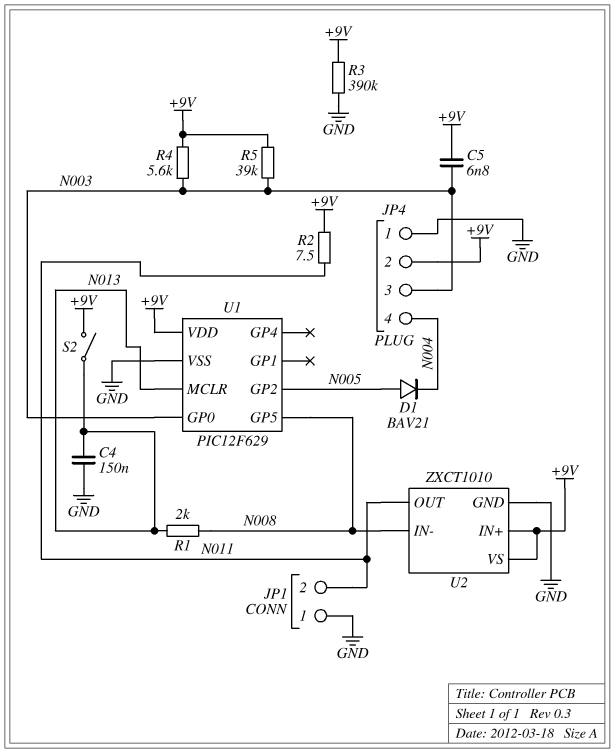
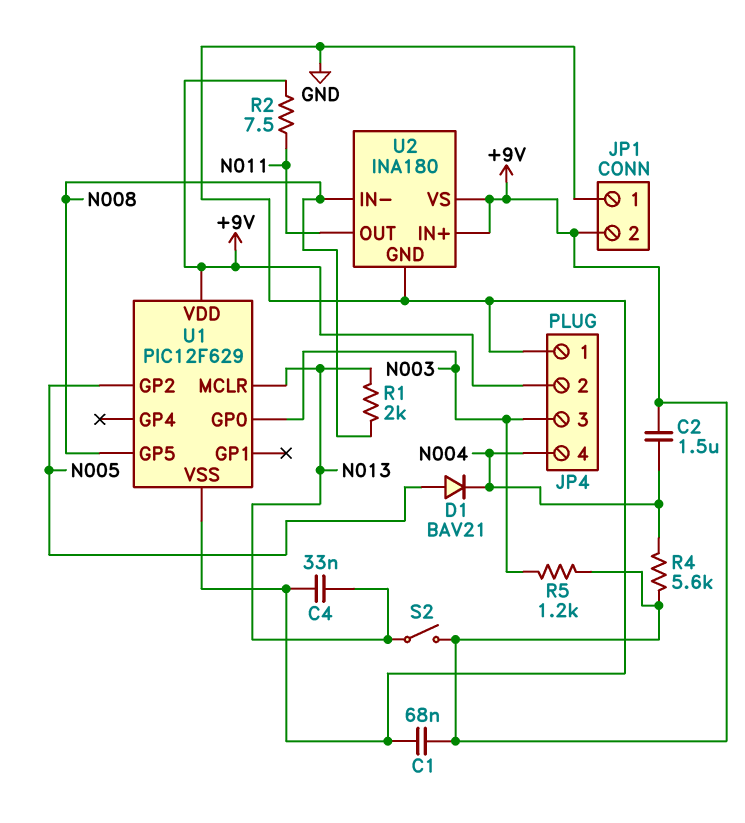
C1: none -> 68nF (+9V, GND)
C2: none -> 1.5uF (+9V, N004)
C4: 150nF (GND, N013) -> 33nF (GND, N013)
C5: 6.8nF (+9V, N003) -> none
JP1 pin 2: N011 -> +9V
R3: 390k (+9V, GND) -> none
R4: 5.6k (+9V, N003) -> 5.6k (+9V, N004)
R5: 39k (+9V, N003) -> 1.2k (+9V, N003)
U2: ZXCT1010 -> INA180

